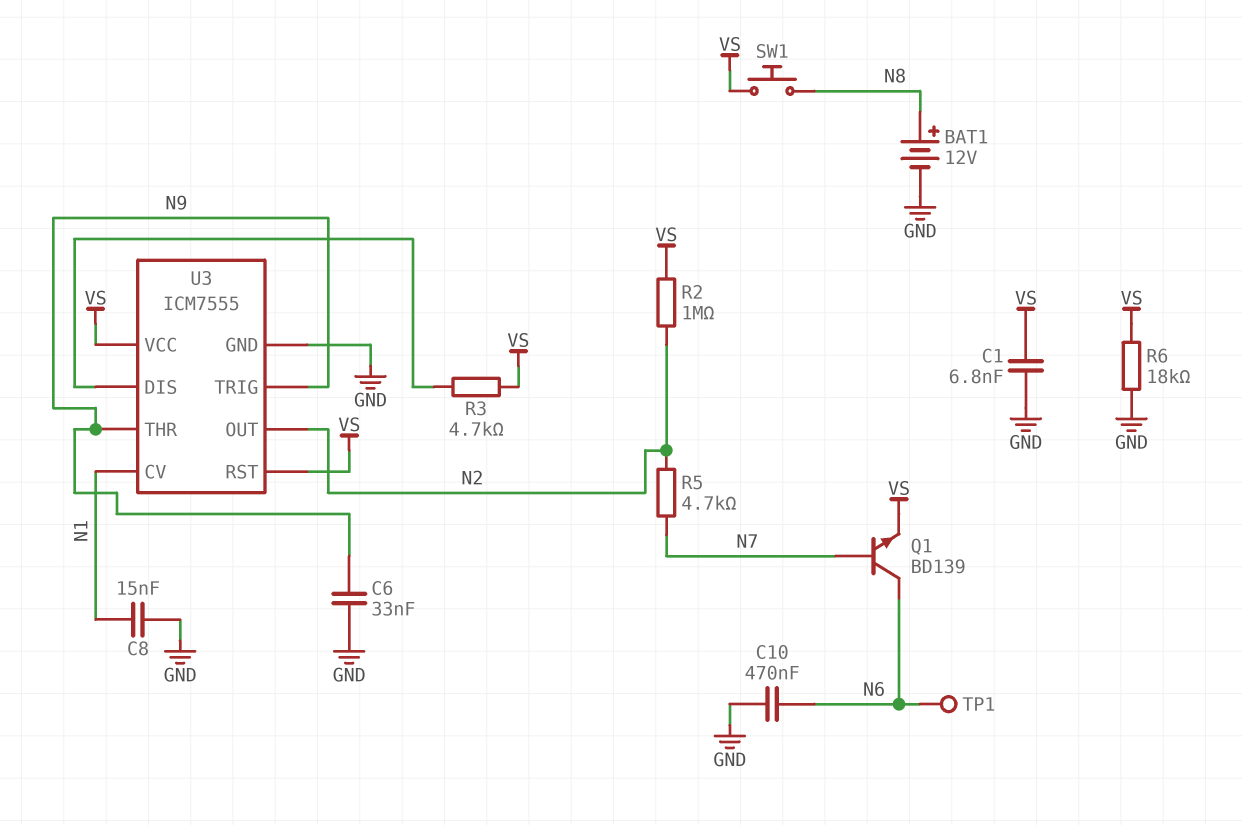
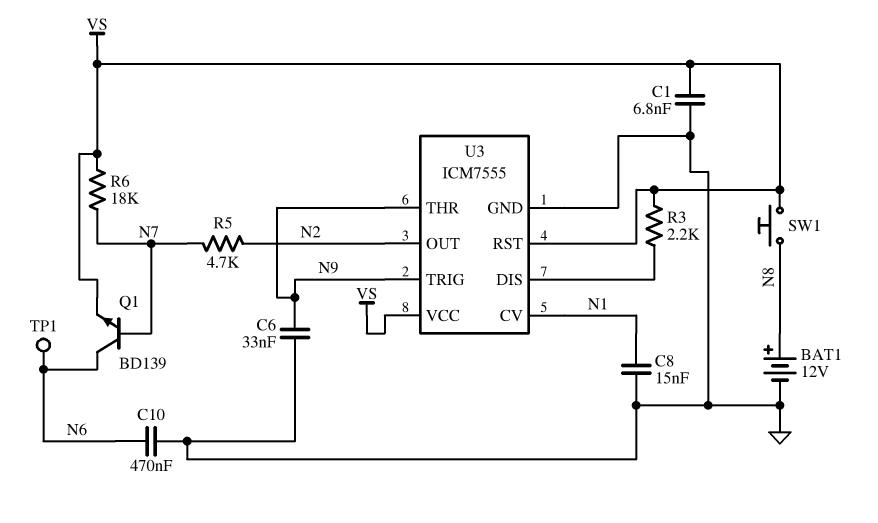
R2: 1M (N2, VS) -> none
R3: 4.7k (U3/DIS, VS) -> 2.2k (U3/DIS, VS)
R6: 18k (GND, VS) -> 18k (N7, VS)

